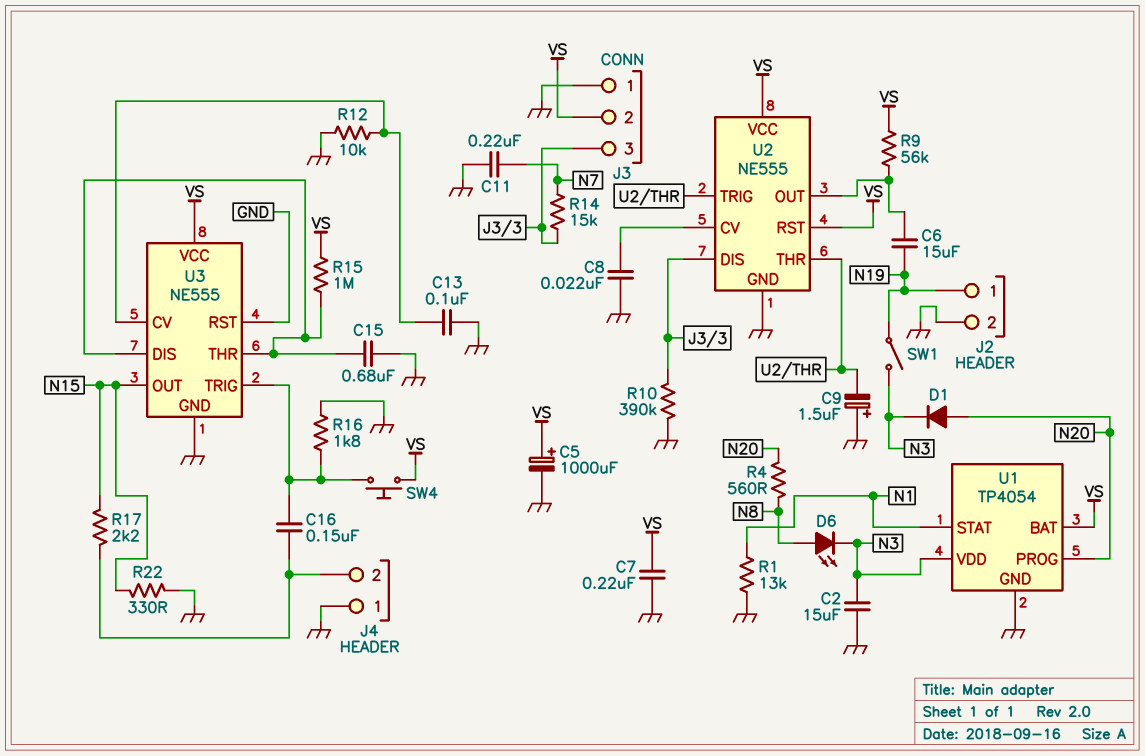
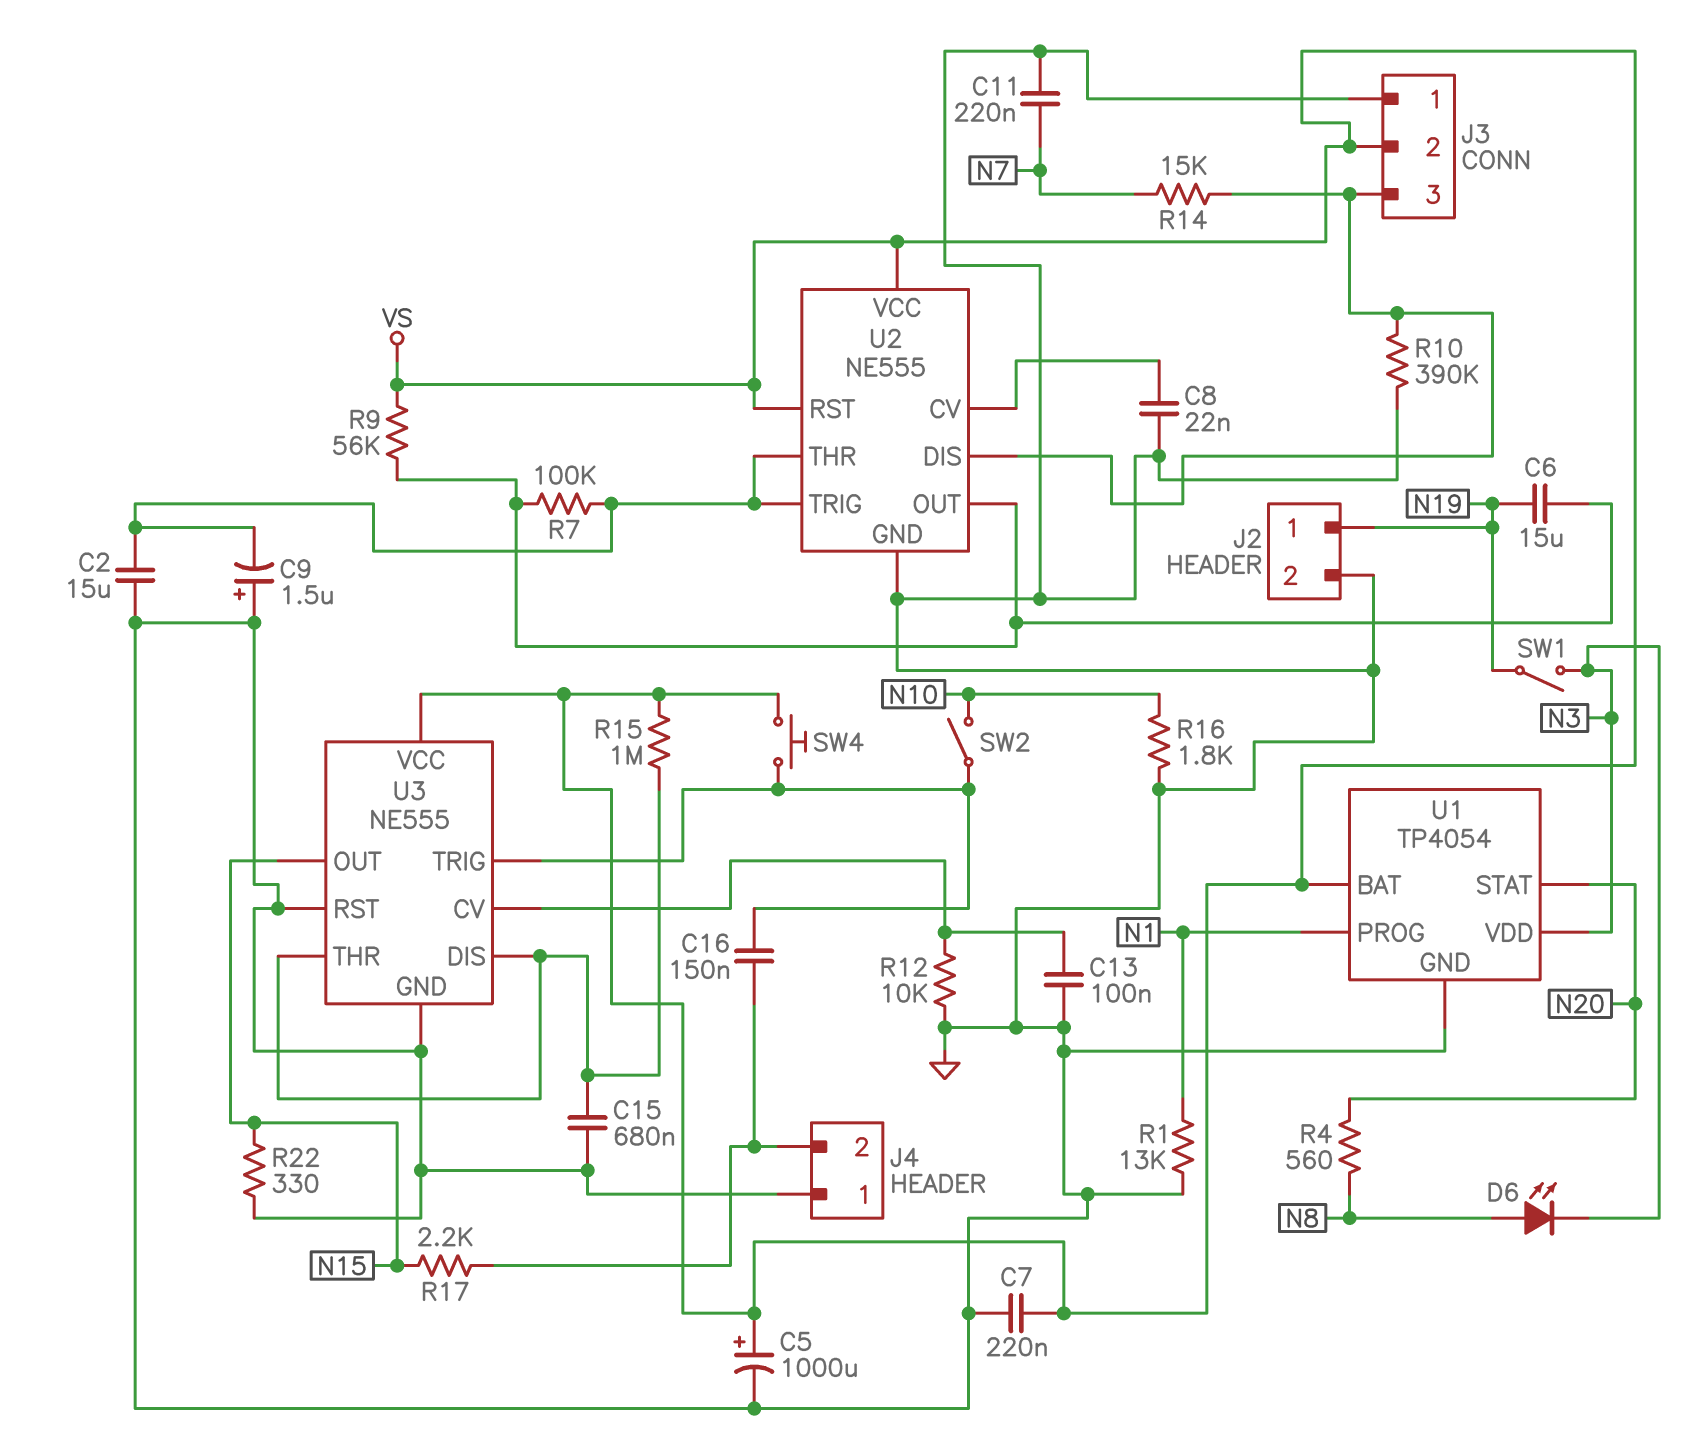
C2: 15uF (GND, N3) -> 15uF (GND, U2/THR)
D1: diode (A N20, K N3) -> none
R7: none -> 100k (U2/OUT, U2/THR)
R16: 1.8k (GND, U3/TRIG) -> 1.8k (GND, N10)
SW2: none -> switch (N10, U3/TRIG)
U1 pin PROG: N20 -> N1
U1 pin STAT: N1 -> N20

